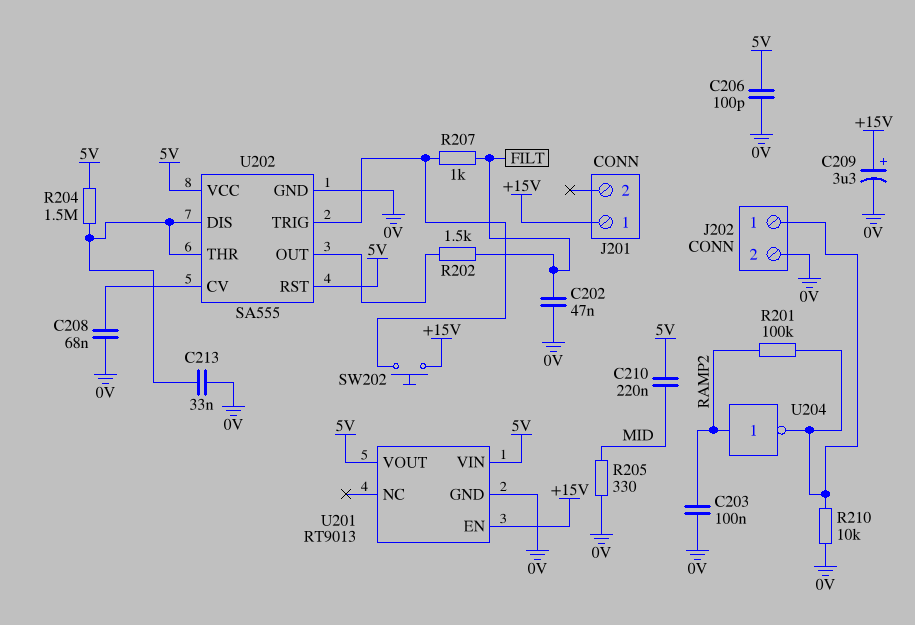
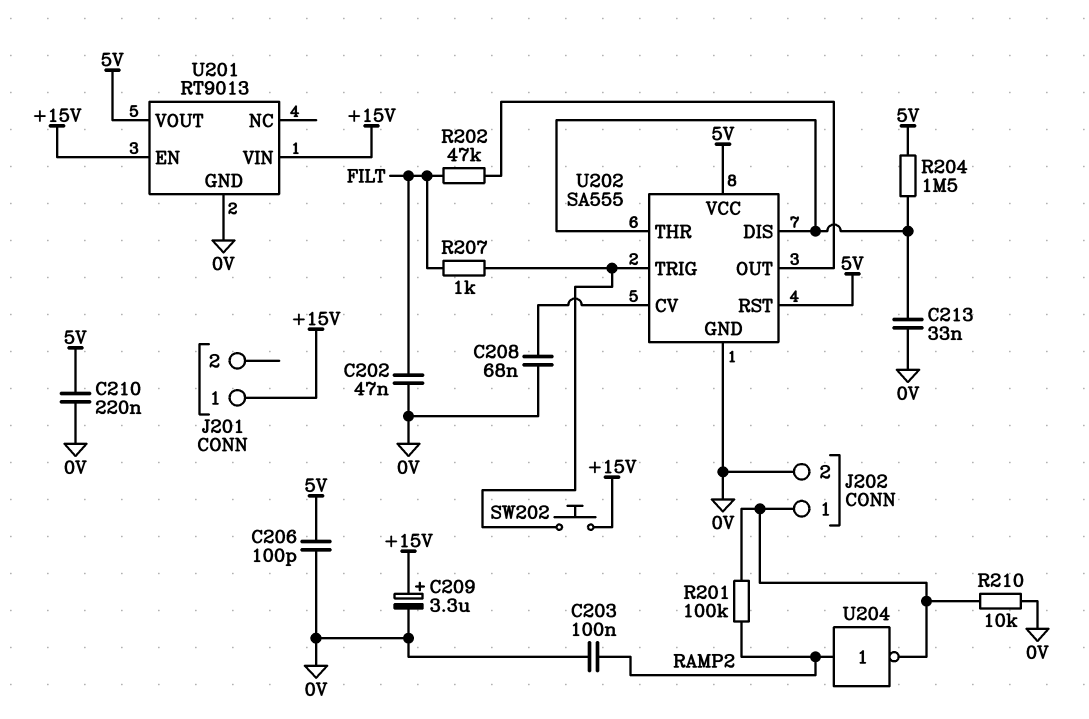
C210: 220nF (5V, MID) -> 220nF (0V, 5V)
R202: 1.5k (FILT, U202/OUT) -> 47k (FILT, U202/OUT)
R205: 330 (0V, MID) -> none
U201 pin VIN: 5V -> +15V

